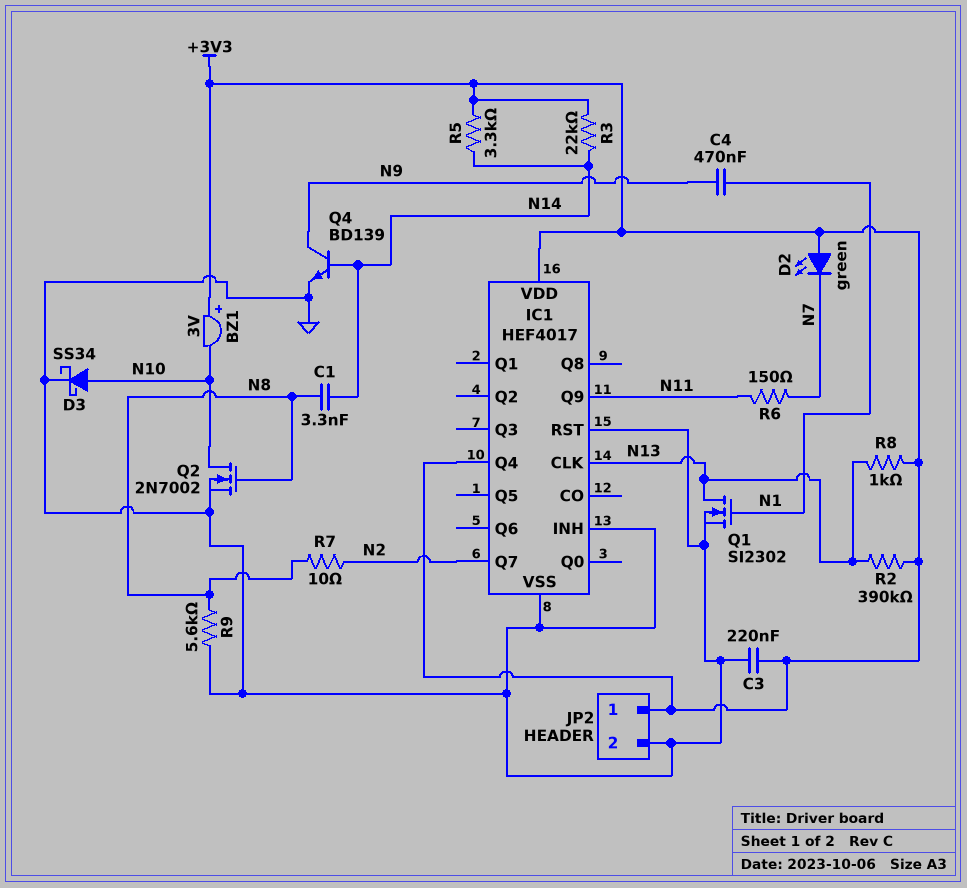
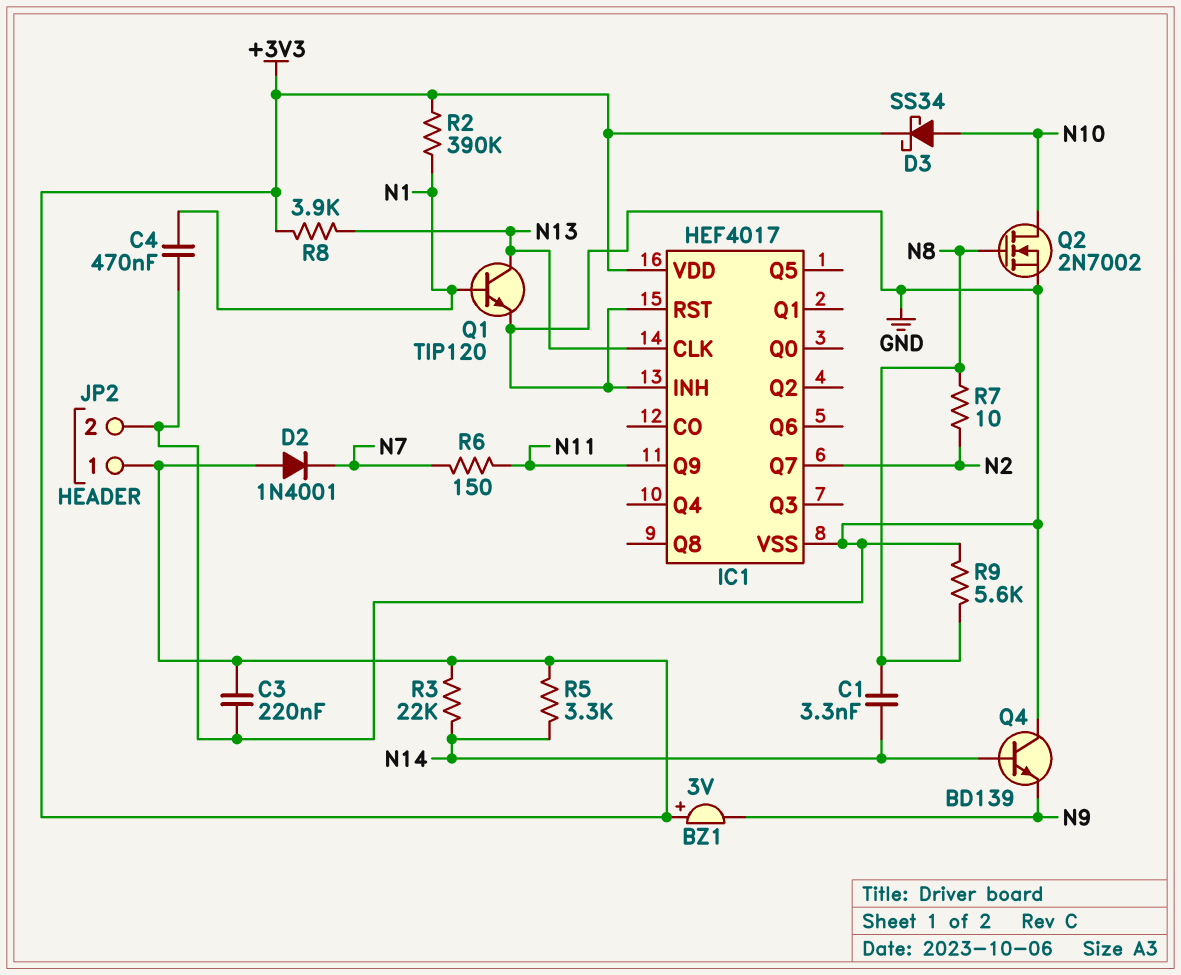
BZ1: buzzer 3V (plus +3V3, minus N10) -> buzzer 3V (plus +3V3, minus N9)
C4: 470nF (N1, N9) -> 470nF (GND, N1)
D2: LED green (A +3V3, K N7) -> diode 1N4001 (A +3V3, K N7)
D3: schottky SS34 (A N10, K GND) -> schottky SS34 (A N10, K +3V3)
IC1 pin Q4: +3V3 -> none
Q1: NMOS SI2302 (G N1, D N13, S GND) -> NPN TIP120 (B N1, C N13, E GND)
Q4: NPN BD139 (B N14, C N9, E GND) -> NPN BD139 (B N14, C GND, E N9)
R2: 390k (+3V3, N13) -> 390k (+3V3, N1)
R8: 1k (+3V3, N13) -> 3.9k (+3V3, N13)

